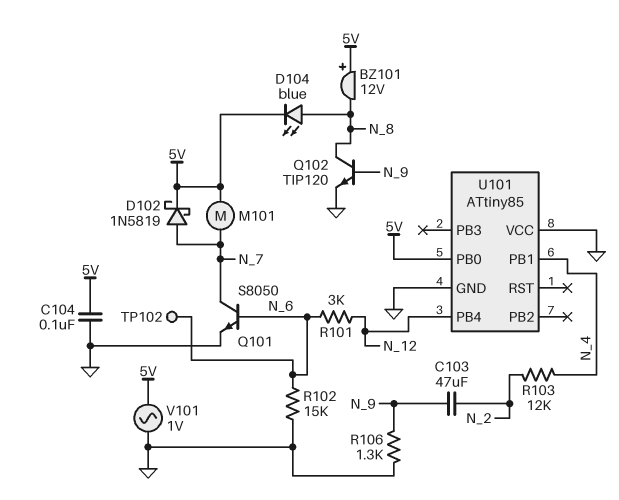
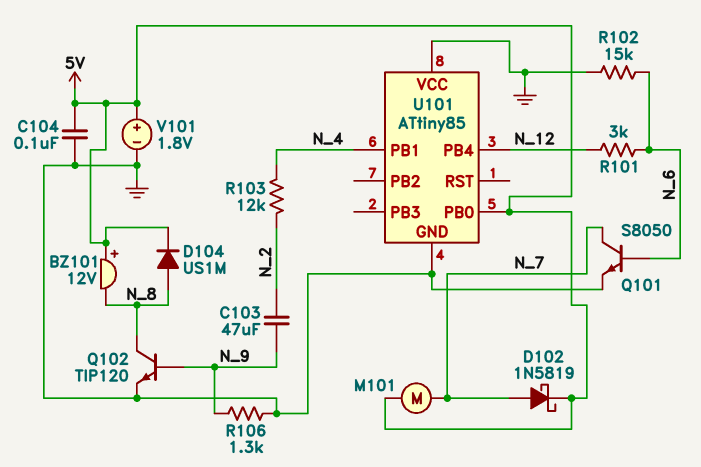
D104: LED blue (A N_8, K 5V) -> diode US1M (A N_8, K 5V)
TP102: test point (N_6) -> none
V101: AC 1V (5V, GND) -> 1.8V (plus 5V, minus GND)

